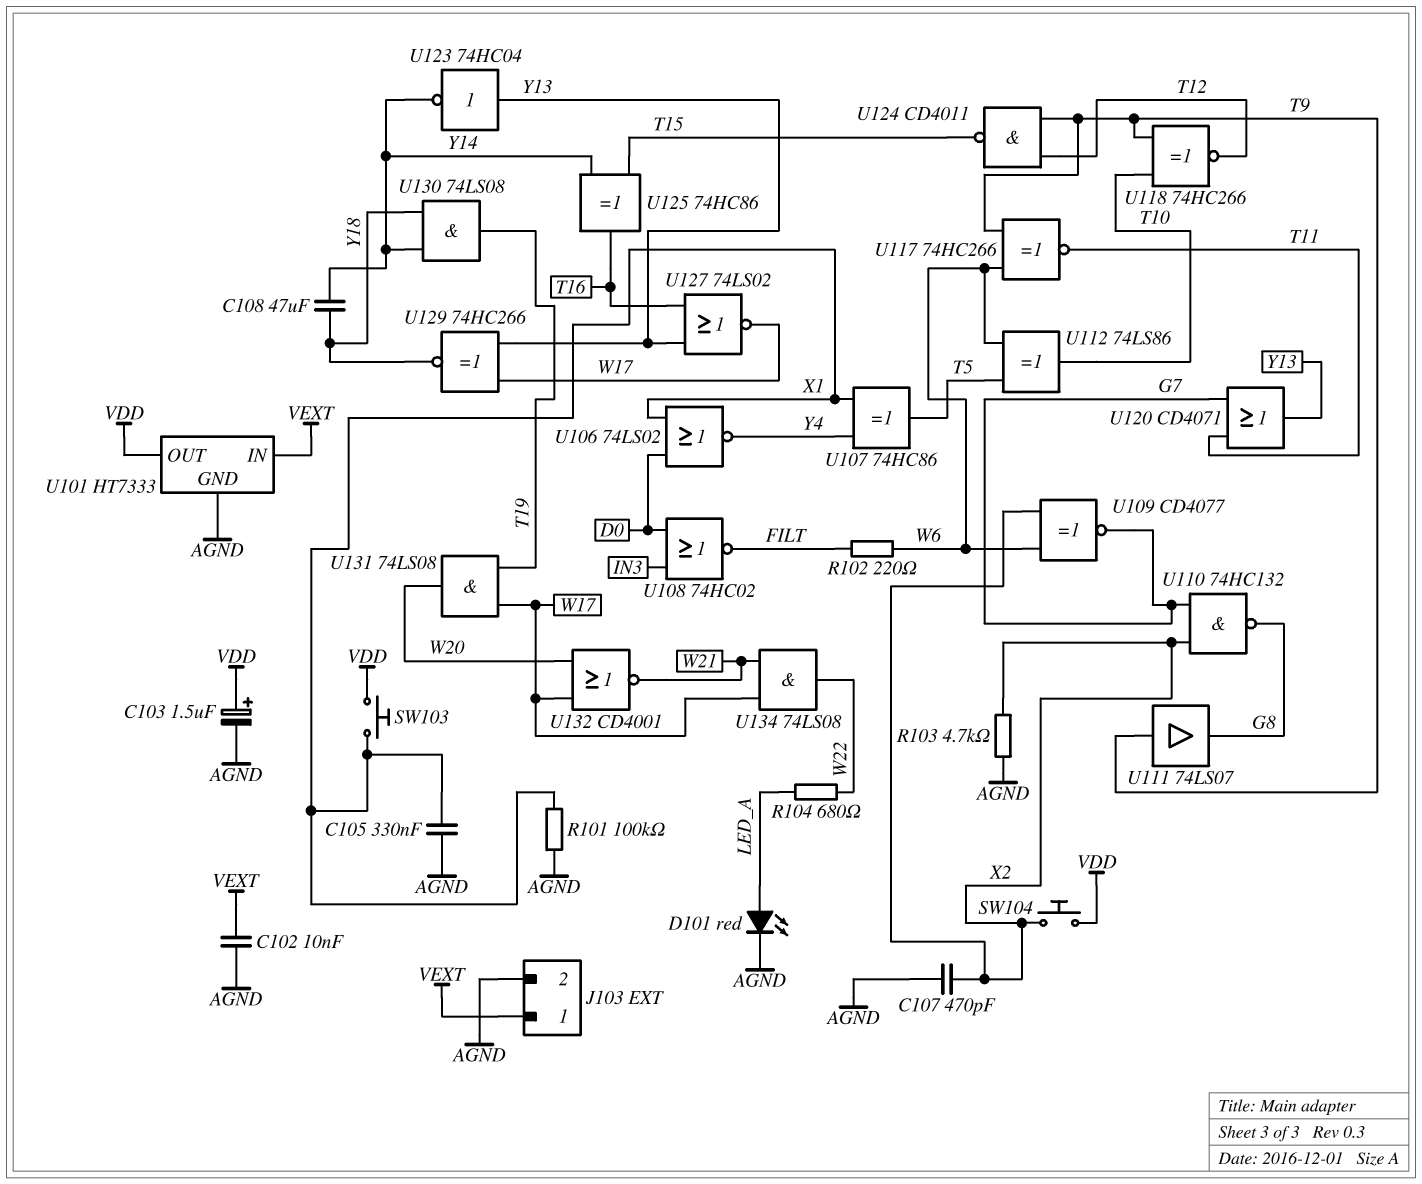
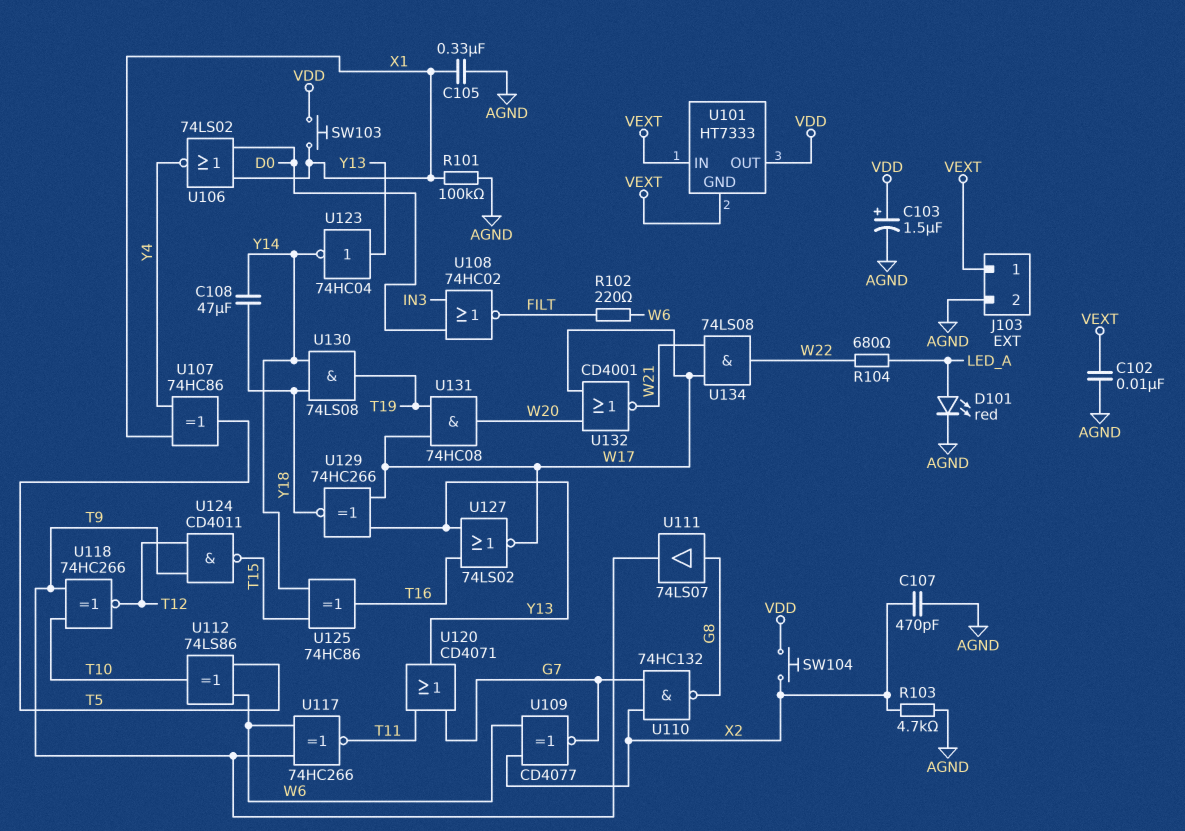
U101 pin GND: AGND -> VEXT
U111: buffer 74LS07 (in T9, out G8) -> buffer 74LS07 (in G8, out T9)
U131: AND 74LS08 (in T19, in W17, out W20) -> AND 74HC08 (in T19, in W17, out W20)

